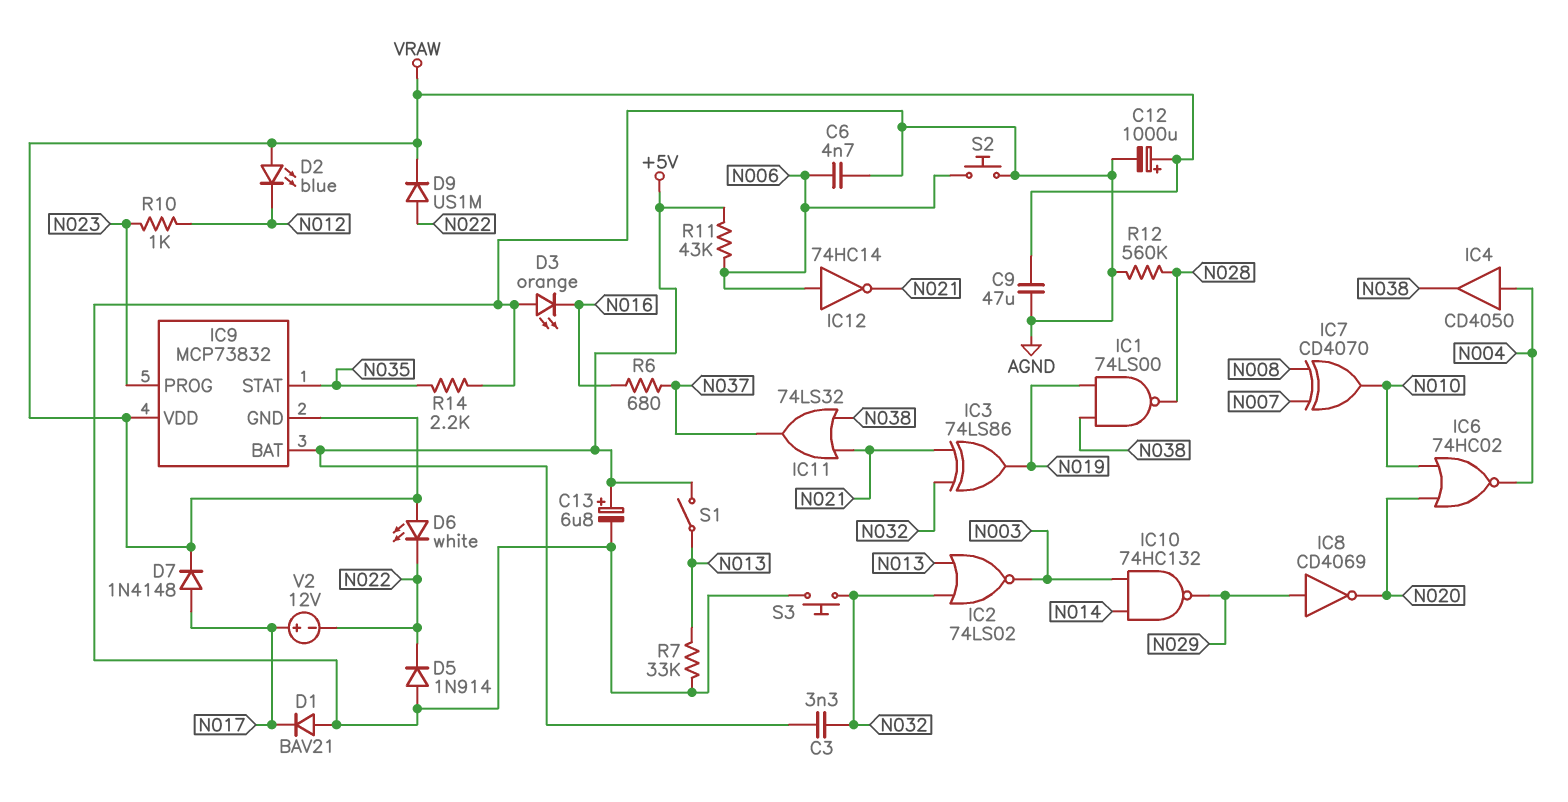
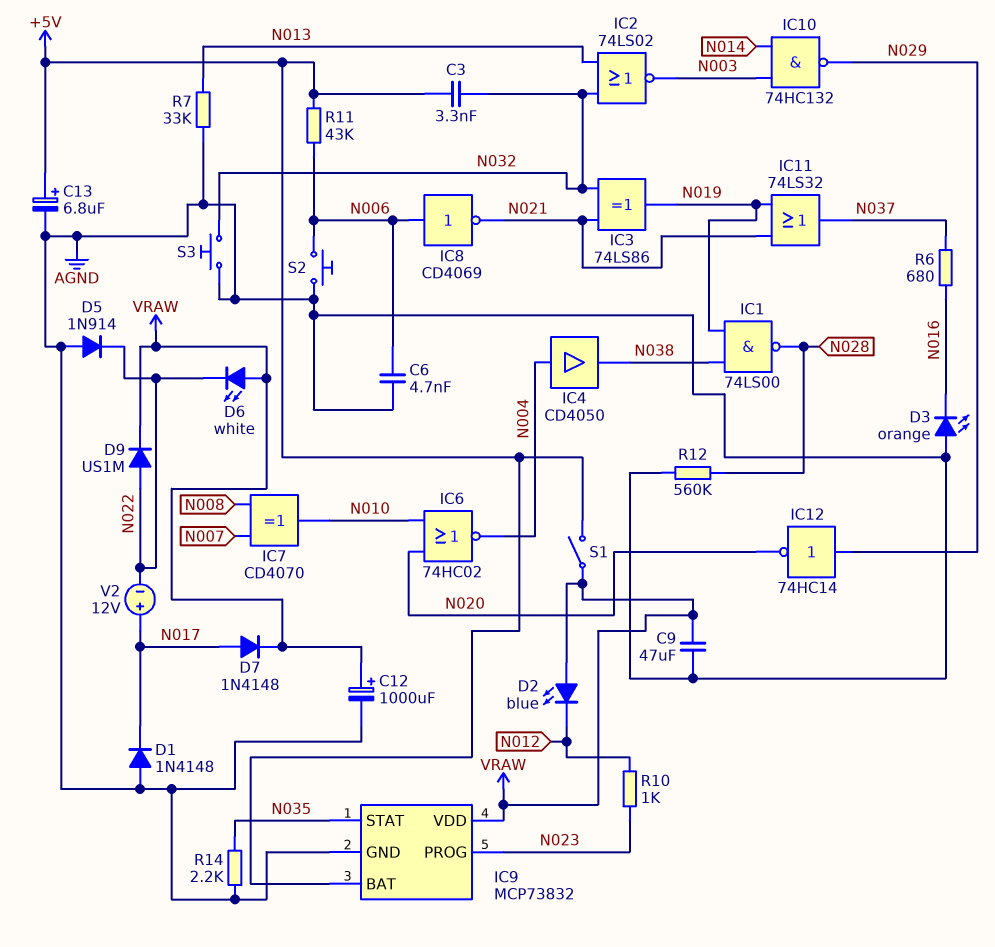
D1: diode BAV21 (A AGND, K N017) -> diode 1N4148 (A AGND, K N017)
IC8: NOT CD4069 (in N029, out N020) -> NOT CD4069 (in N006, out N021)
IC9 pin GND: VRAW -> AGND
IC11: OR 74LS32 (in N021, in N038, out N037) -> OR 74LS32 (in N019, in N021, out N037)
IC12: NOT 74HC14 (in N006, out N021) -> NOT 74HC14 (in N029, out N020)
S1: switch (+5V, N013) -> switch (+5V, VRAW)

